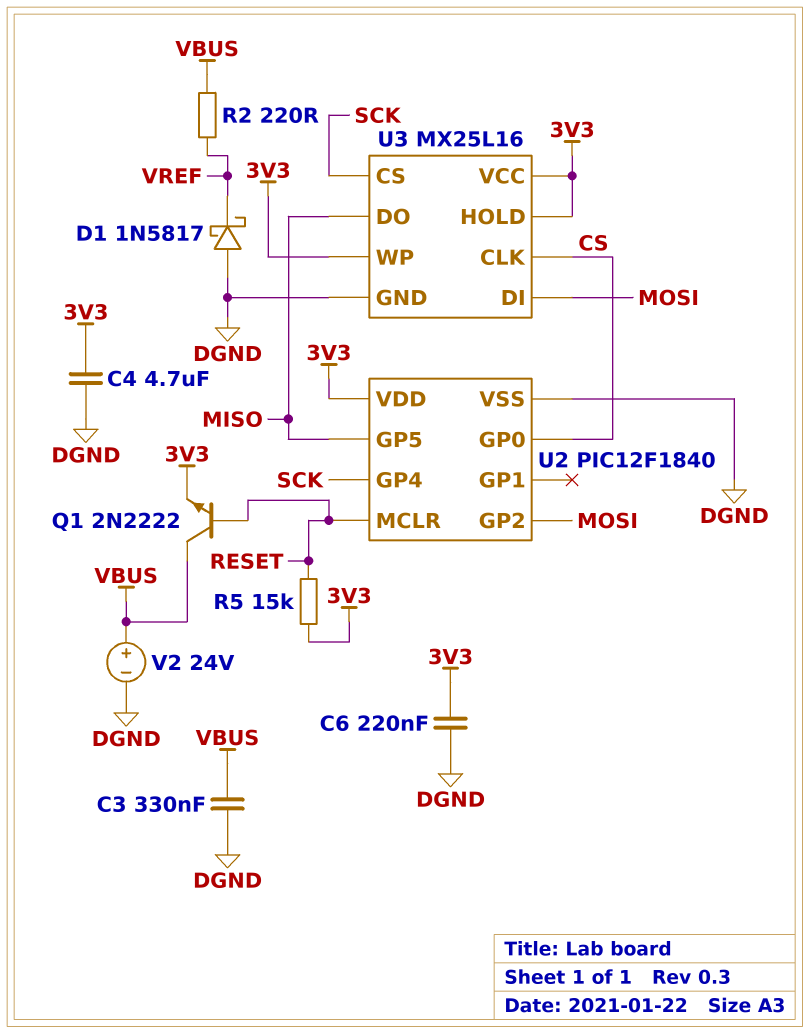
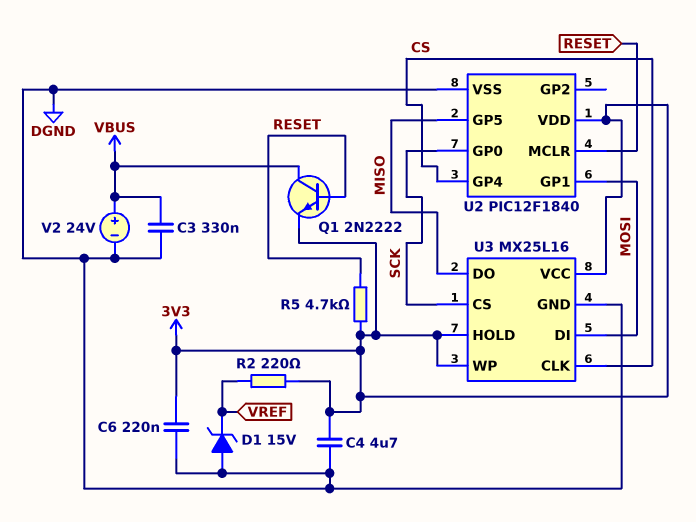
D1: schottky 1N5817 (A DGND, K VREF) -> zener 15V (A DGND, K VREF)
R2: 220 (VBUS, VREF) -> 220 (3V3, VREF)
R5: 15k (3V3, RESET) -> 4.7k (3V3, RESET)
U2 pin GP0: CS -> SCK
U2 pin GP1: none -> MOSI
U2 pin GP2: MOSI -> none
U2 pin GP4: SCK -> CS

